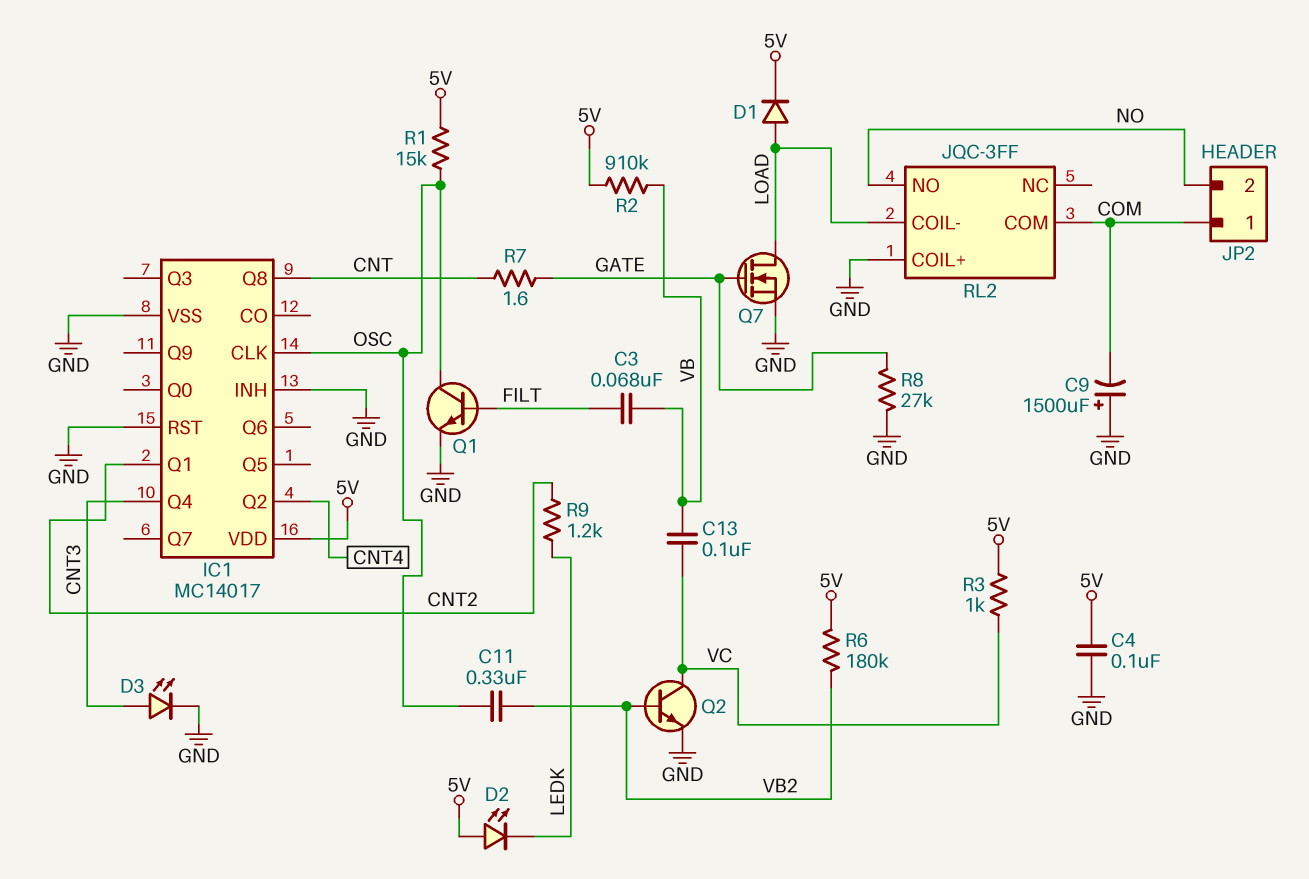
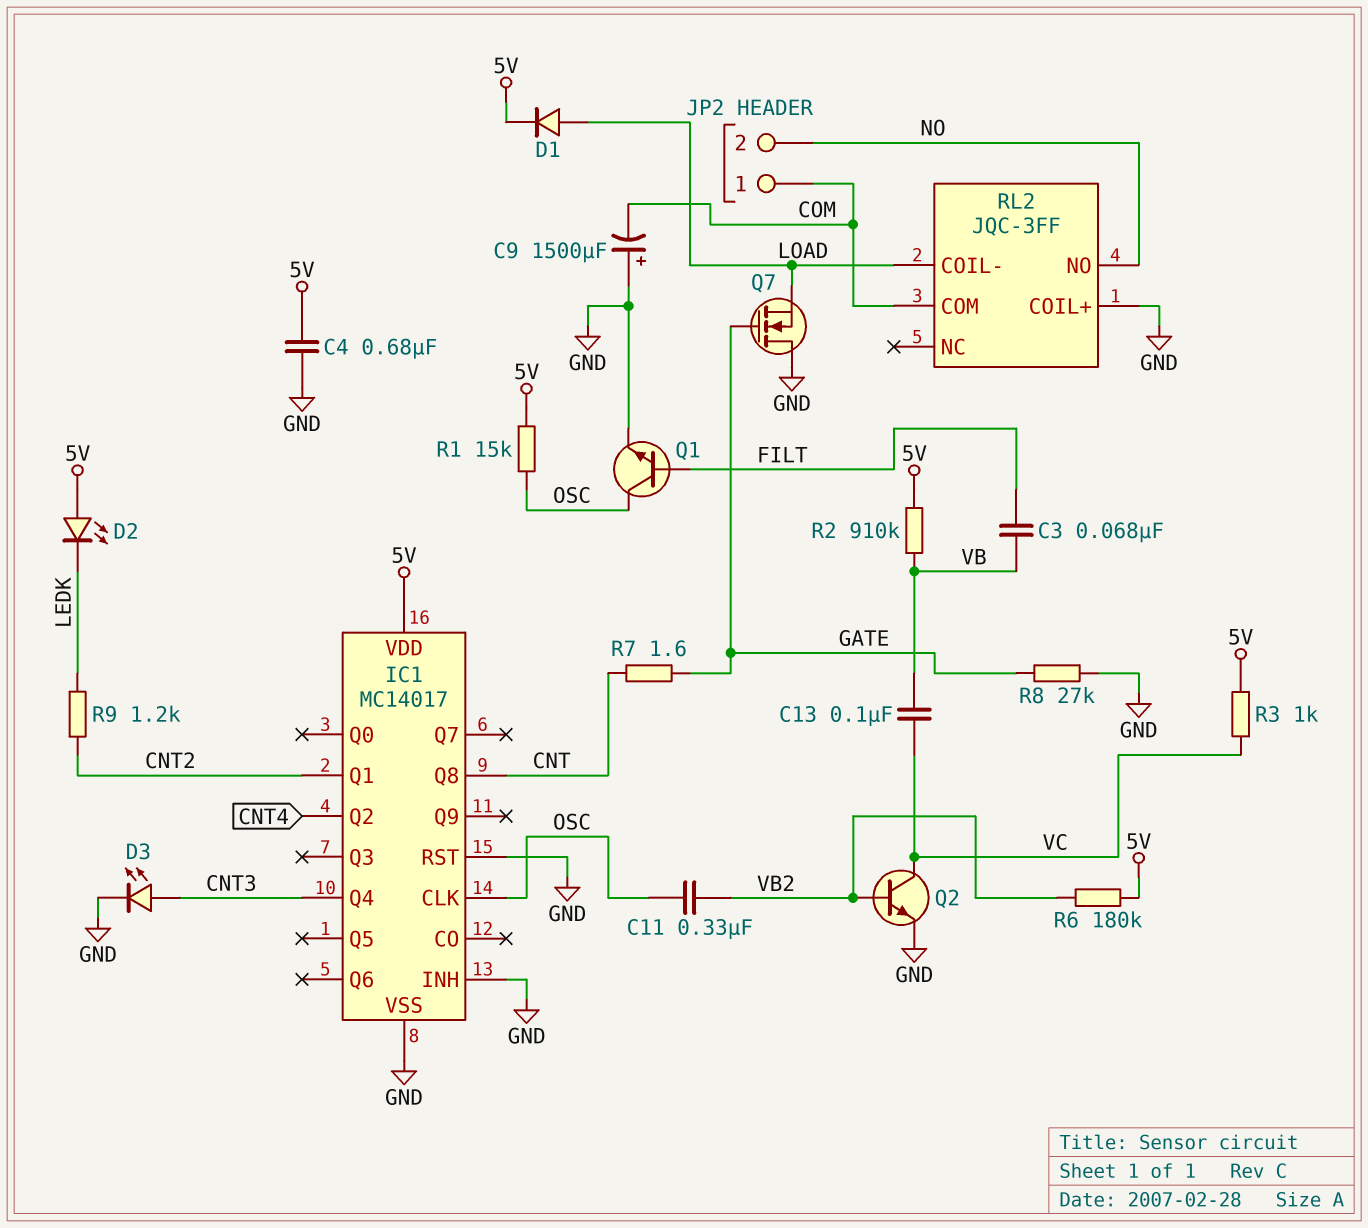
C4: 100nF (5V, GND) -> 680nF (5V, GND)
Q7: NMOS (G GATE, D LOAD, S GND) -> NMOS (G GATE, D GND, S LOAD)

